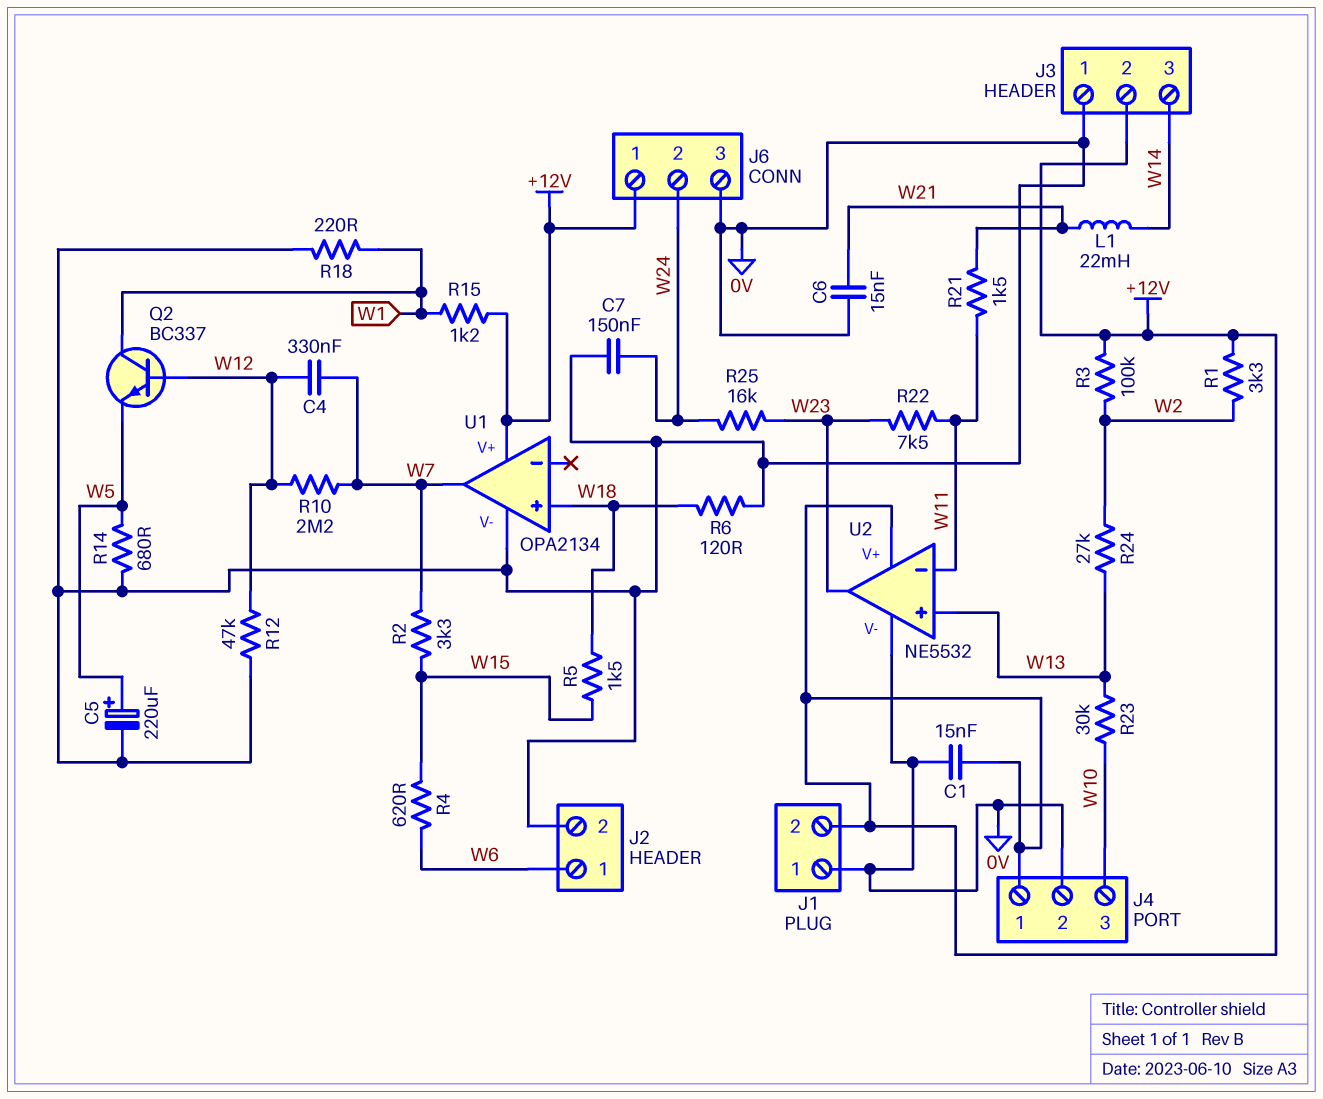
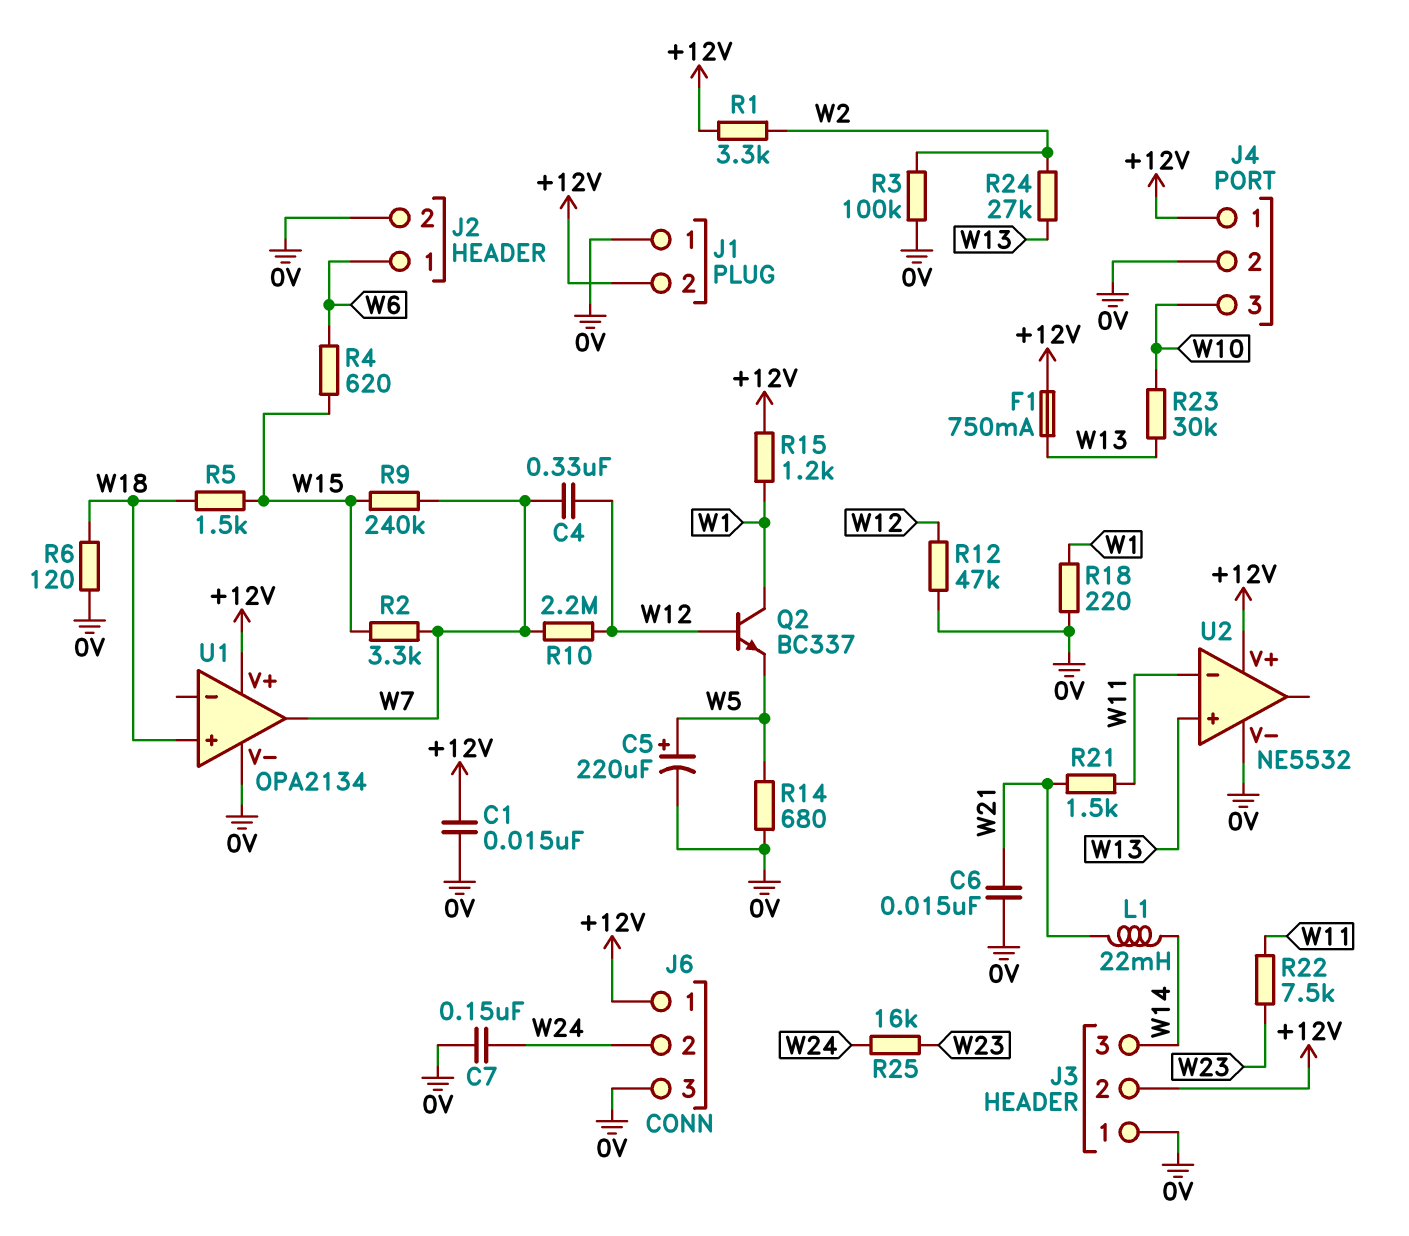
F1: none -> 750mA (+12V, W13)
R3: 100k (+12V, W2) -> 100k (0V, W2)
R9: none -> 240k (W7, W15)
U2 pin out: W23 -> none

